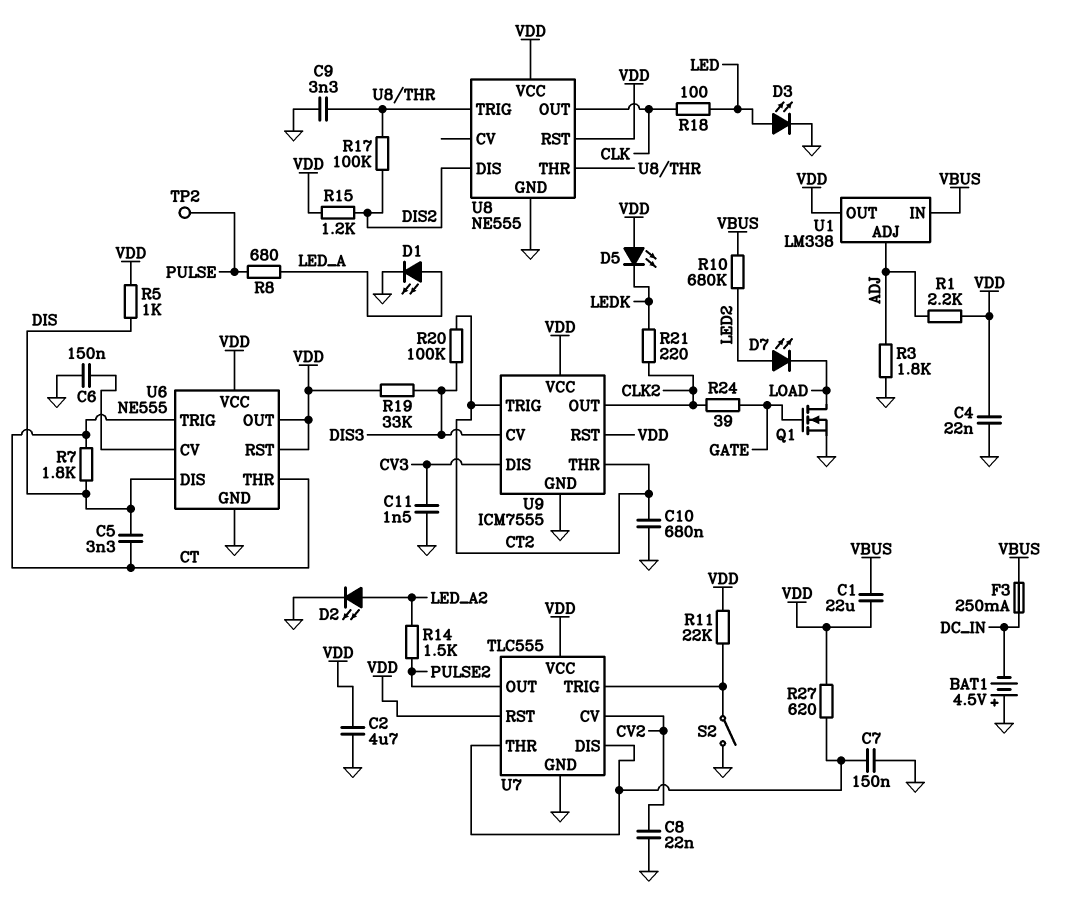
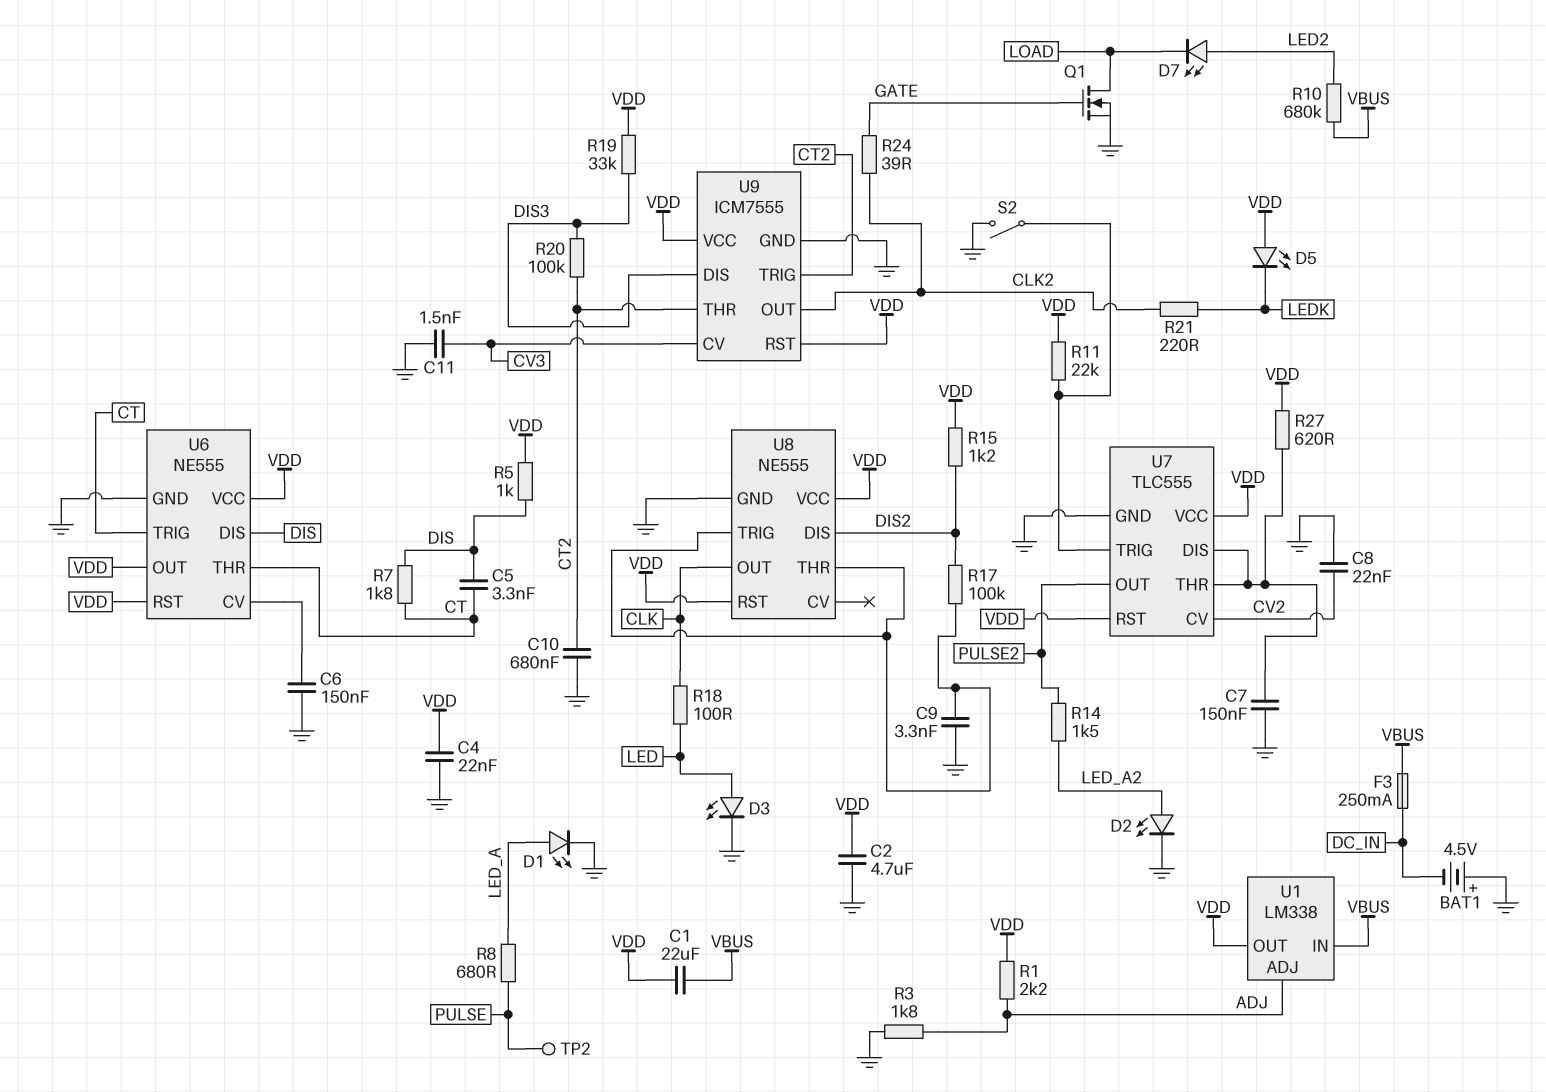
U9 pin CV: DIS3 -> CV3
U9 pin DIS: CV3 -> DIS3

